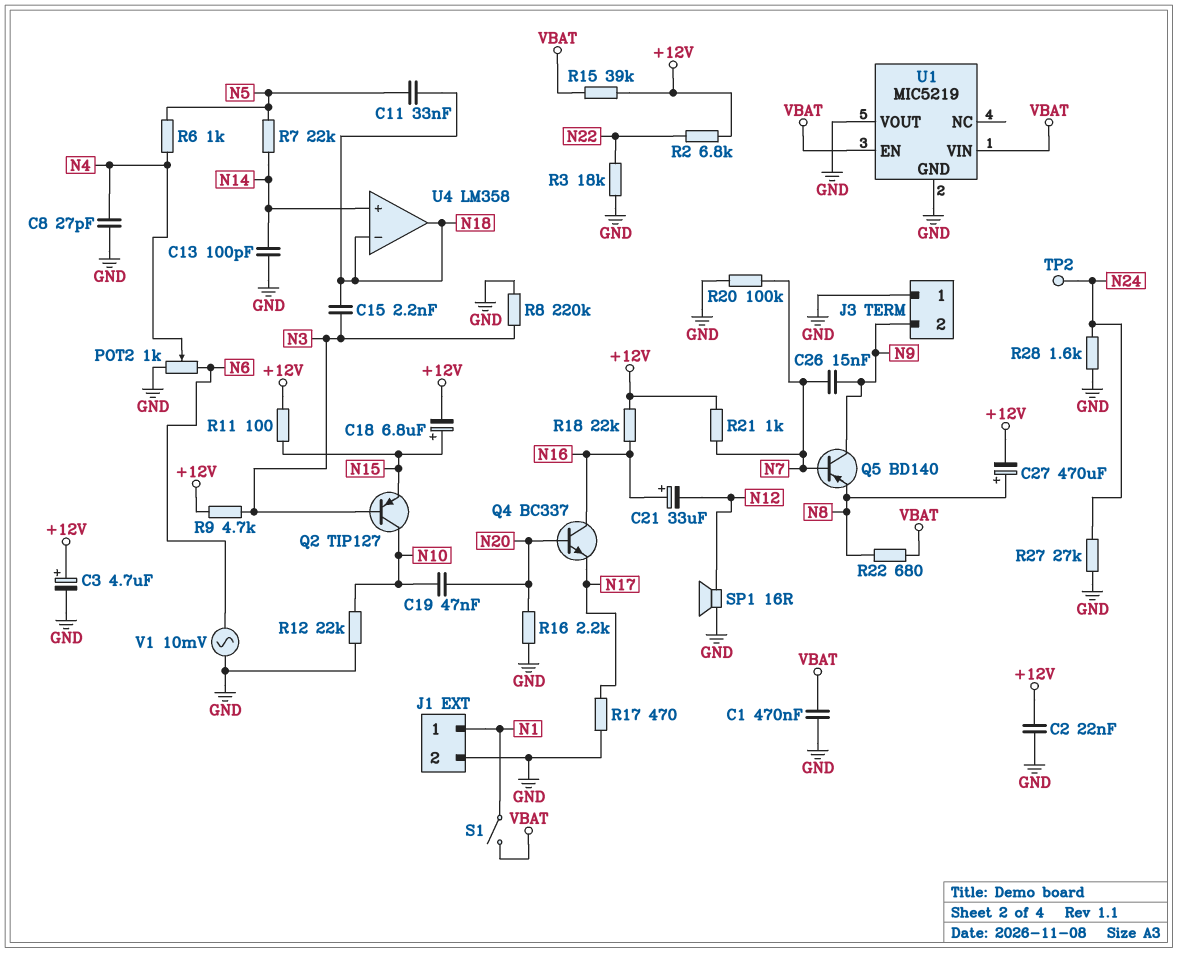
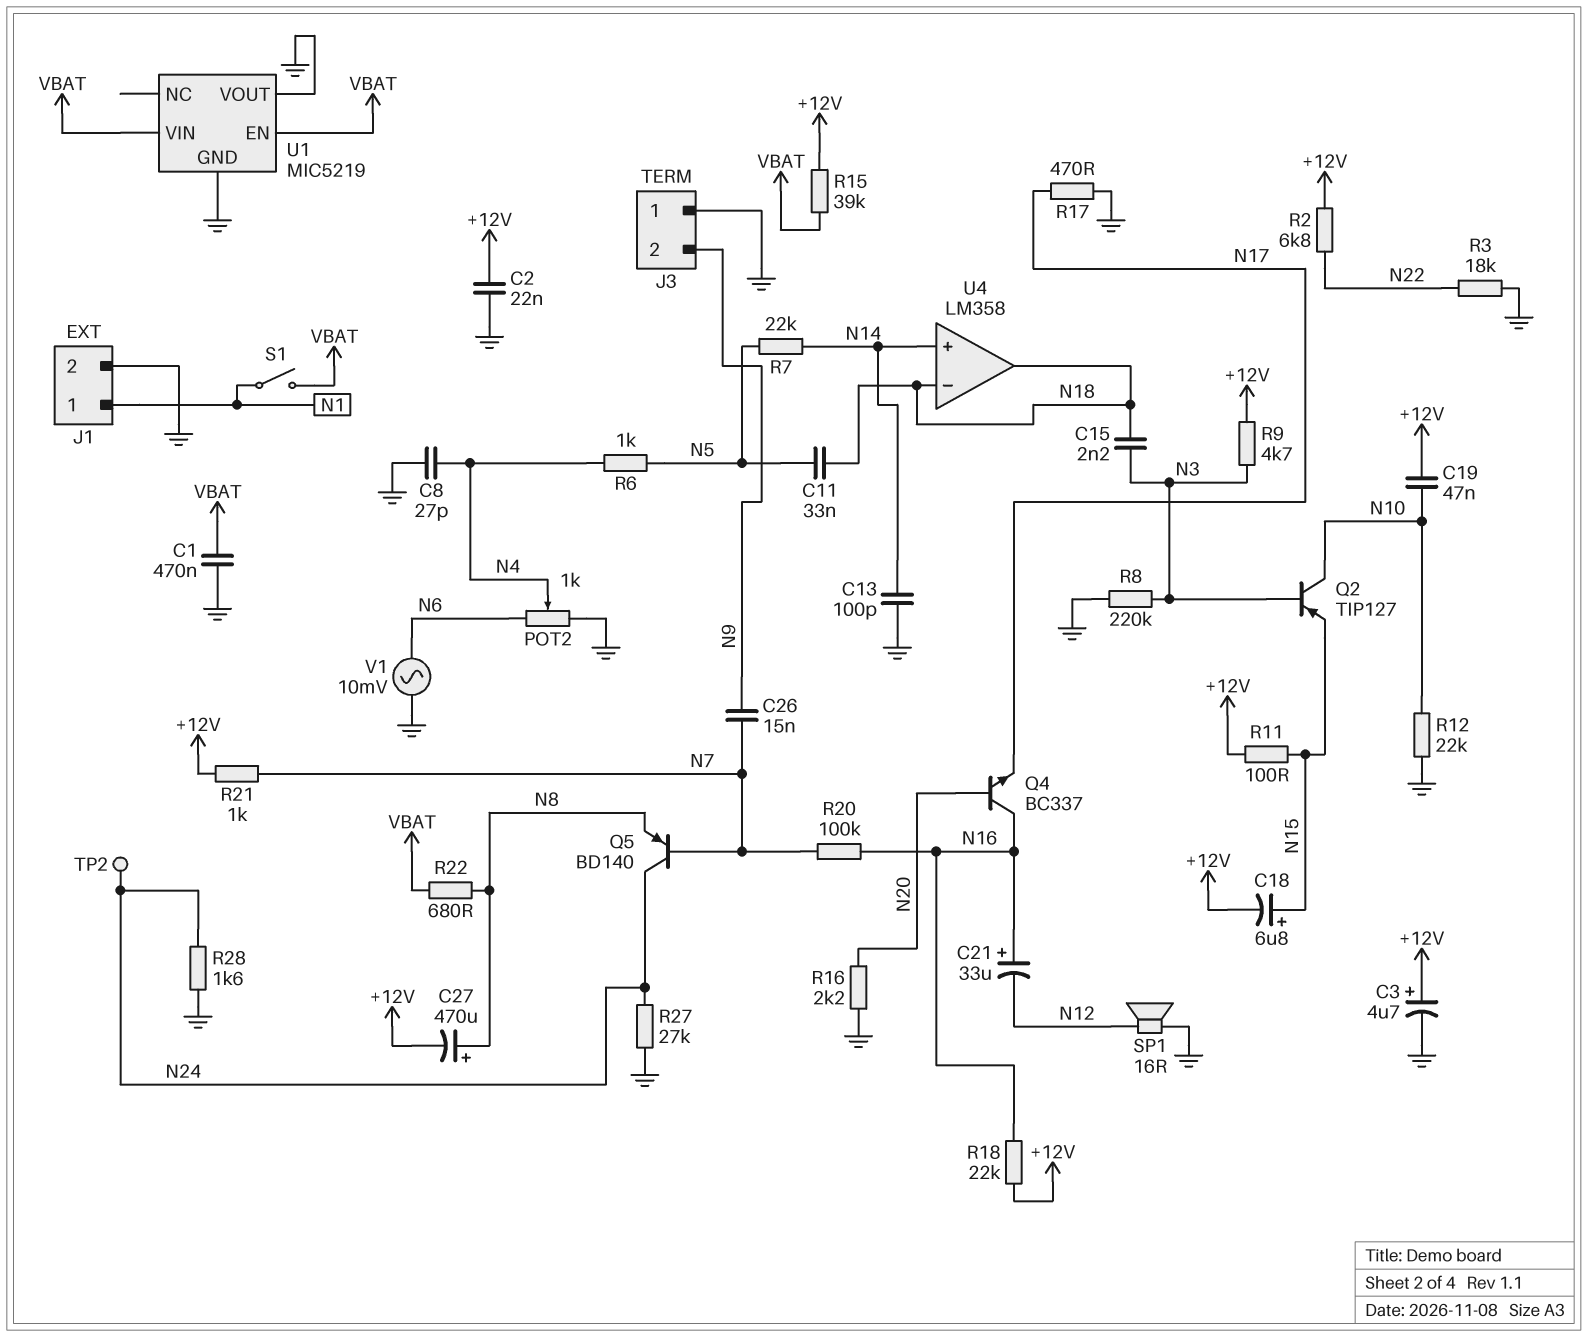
C19: 47nF (N10, N20) -> 47nF (+12V, N10)
Q5: PNP BD140 (B N7, C N9, E N8) -> PNP BD140 (B N7, C N24, E N8)
R20: 100k (GND, N7) -> 100k (N7, N16)

